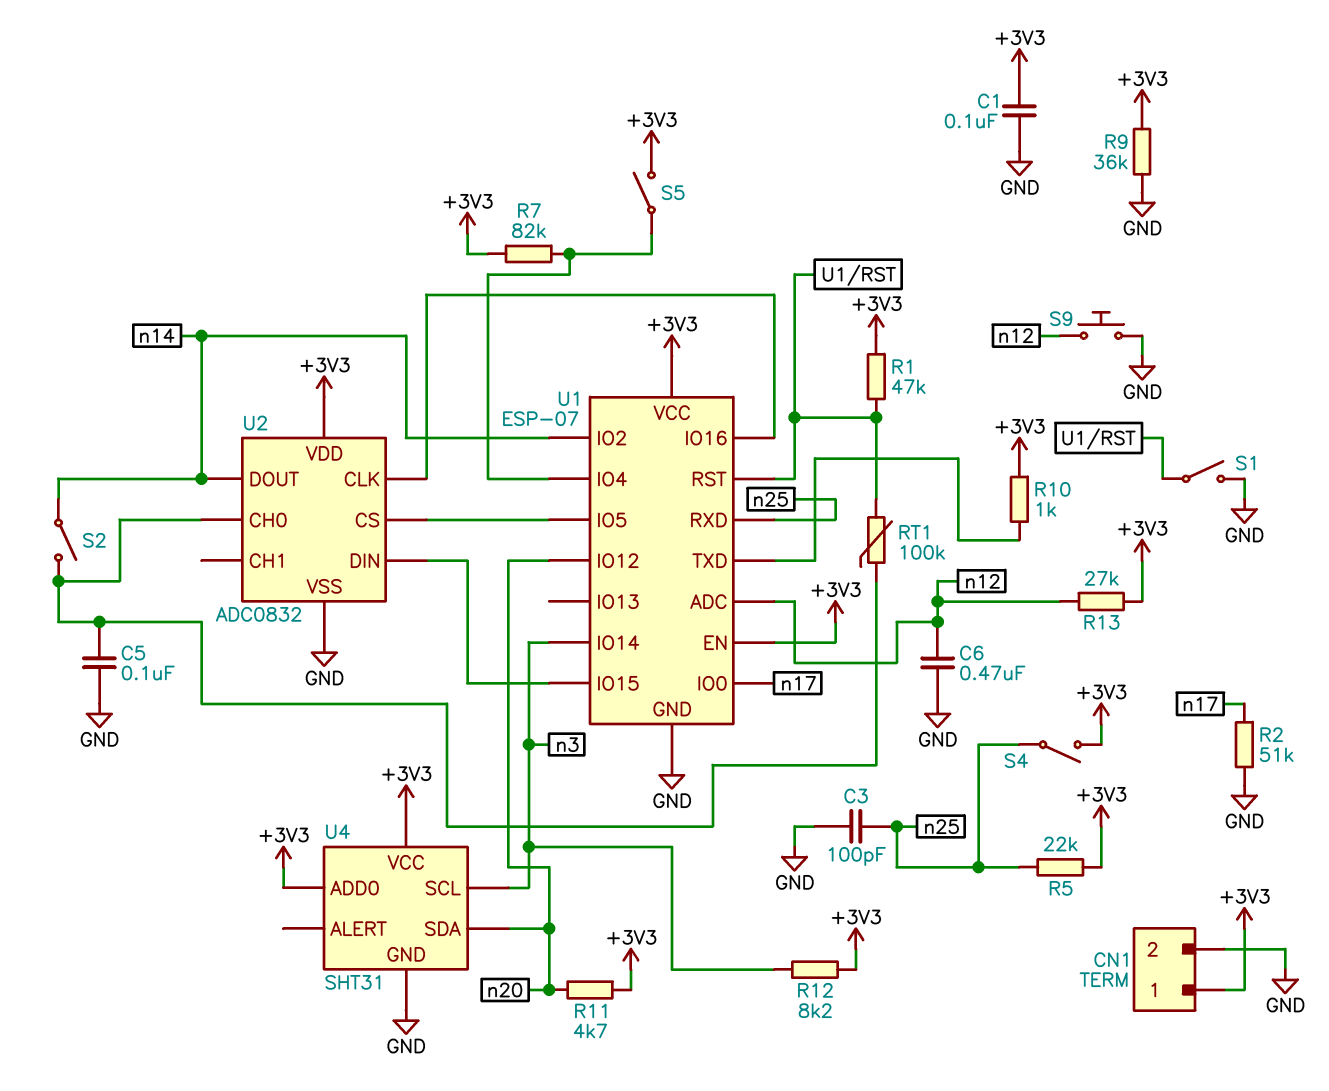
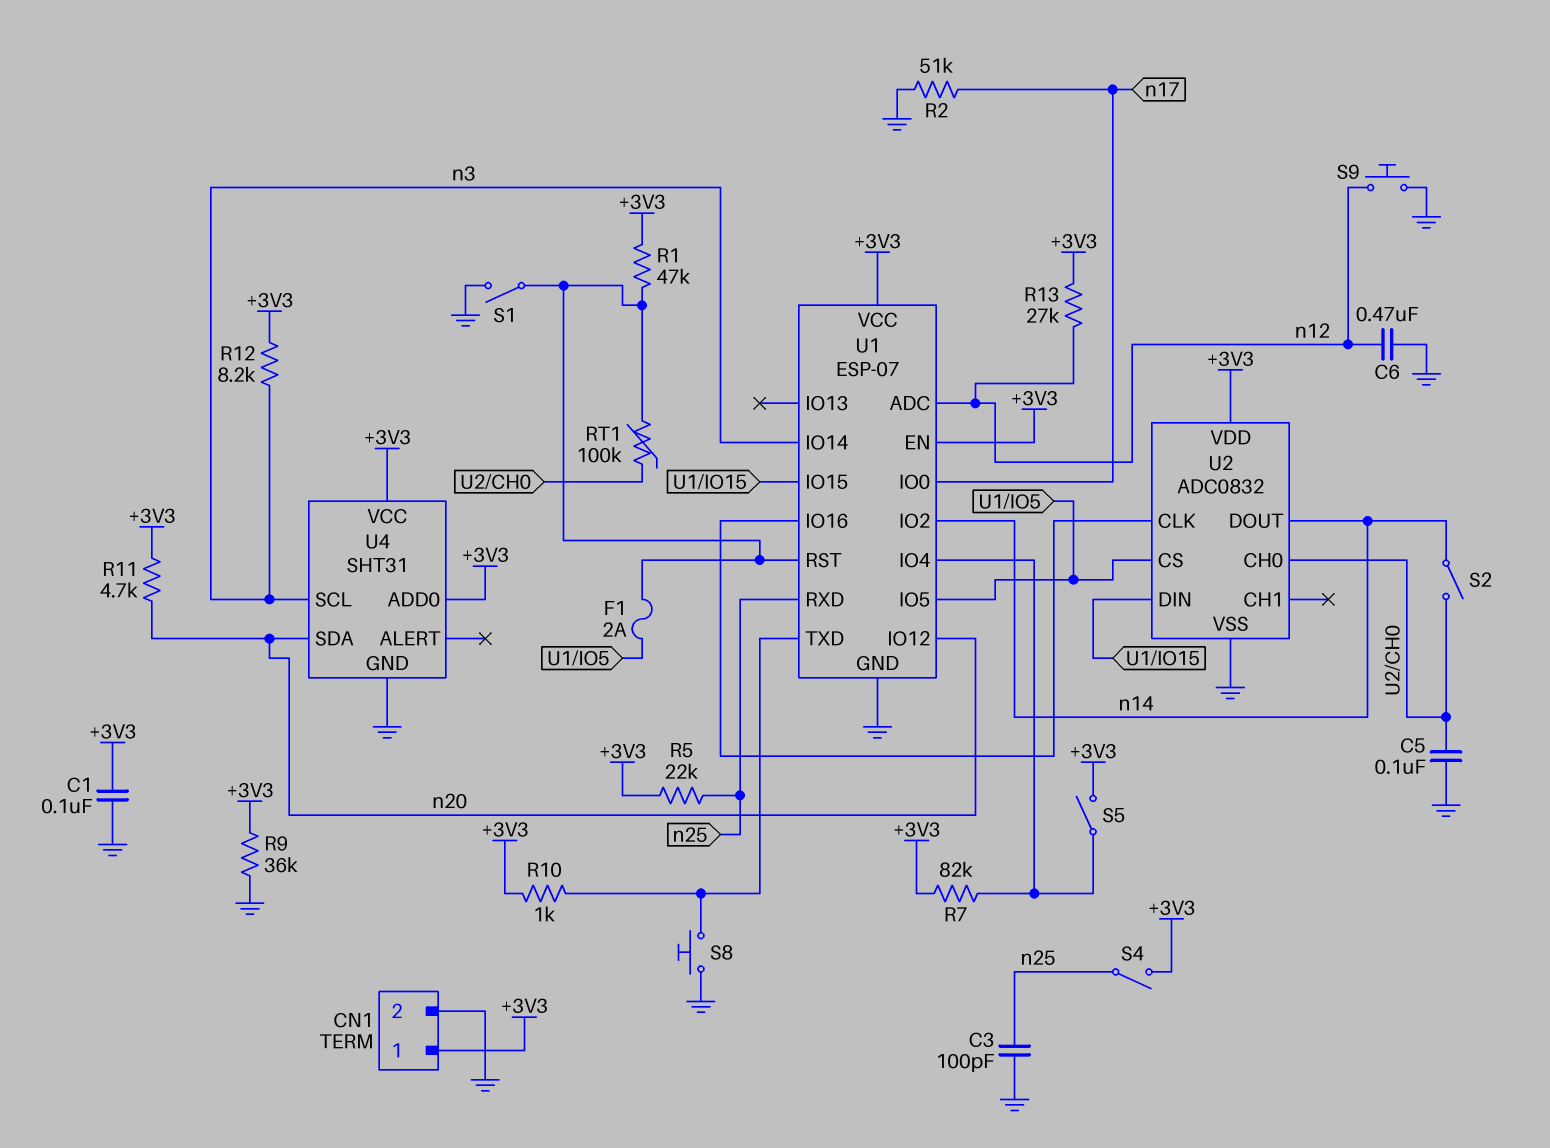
F1: none -> 2A (U1/IO5, U1/RST)
S8: none -> button (GND, U1/TXD)

